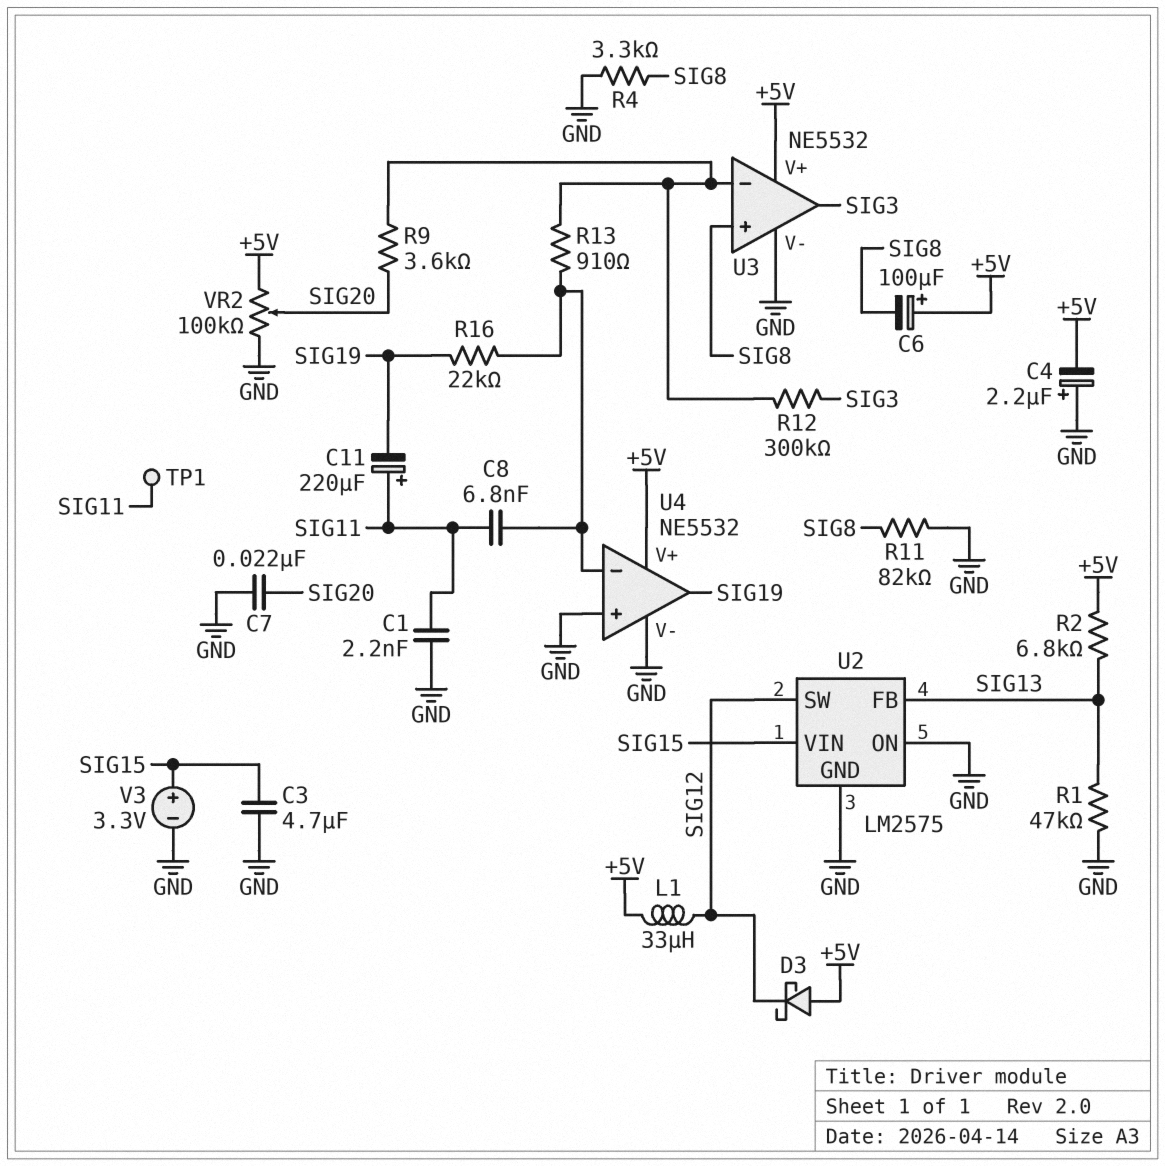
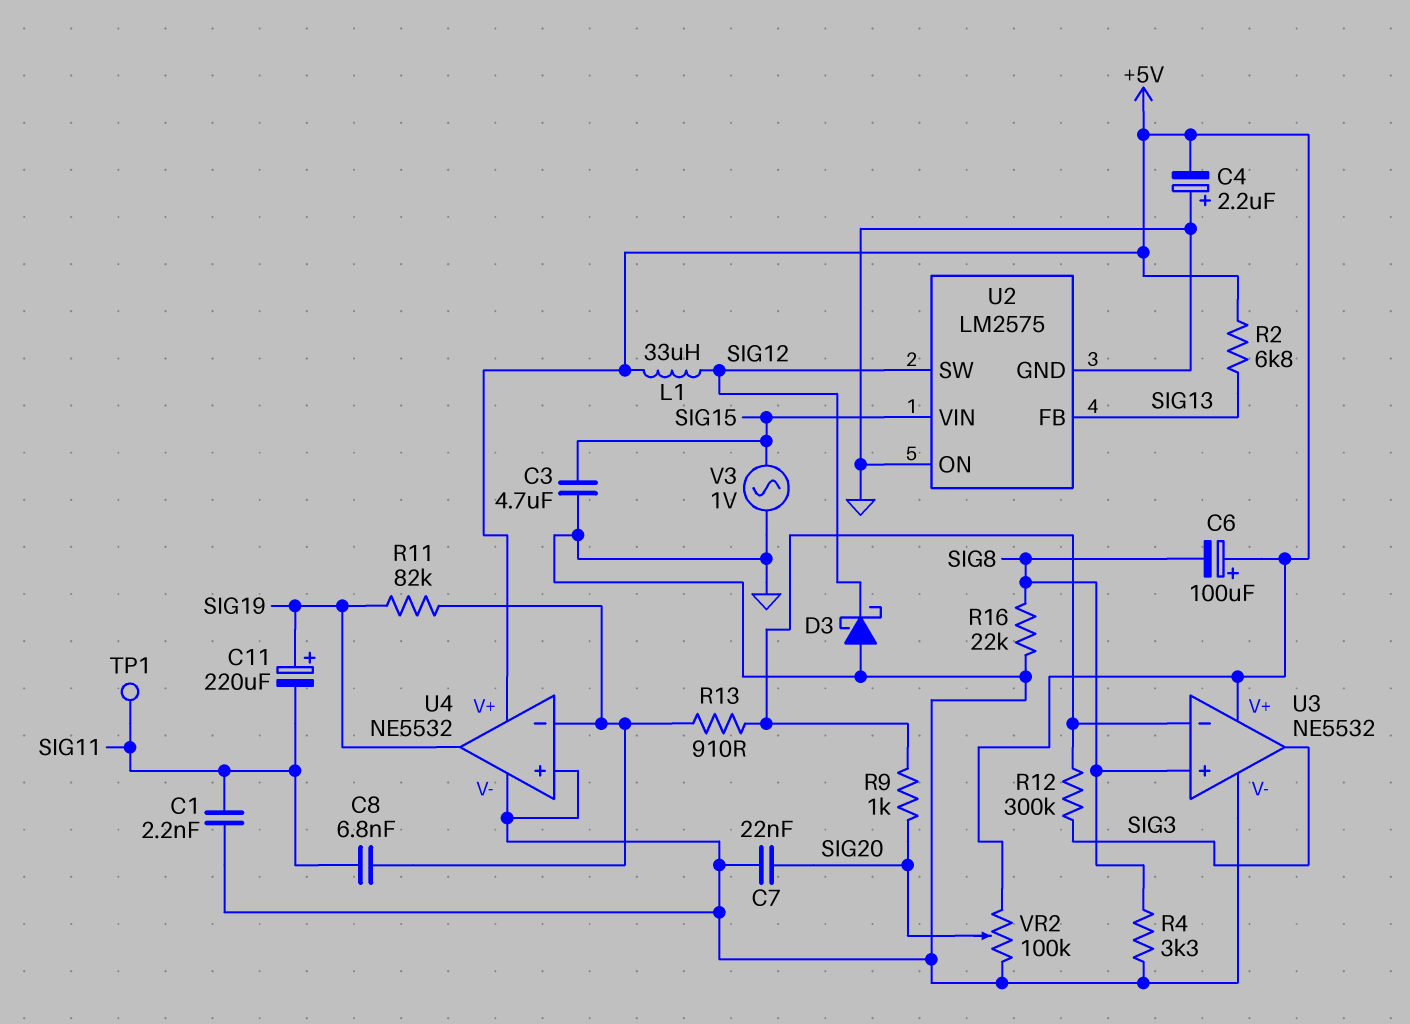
C11: 220uF (plus SIG11, minus SIG19) -> 220uF (plus SIG19, minus SIG11)
D3: schottky (A +5V, K SIG12) -> schottky (A GND, K SIG12)
R1: 47k (GND, SIG13) -> none
R9: 3.6k (SIG20, U3/in-) -> 1k (SIG20, U3/in-)
R11: 82k (GND, SIG8) -> 82k (SIG19, U4/in-)
R16: 22k (SIG19, U4/in-) -> 22k (GND, SIG8)
V3: 3.3V (plus SIG15, minus GND) -> AC 1V (GND, SIG15)

